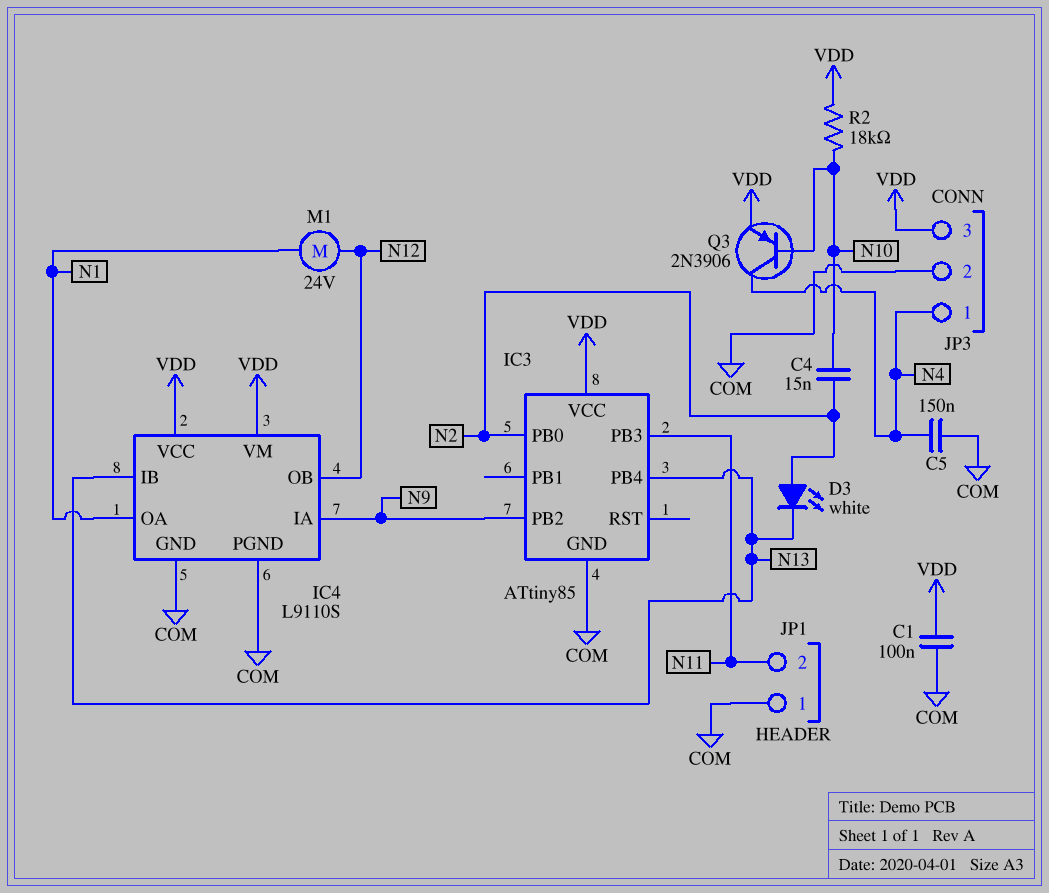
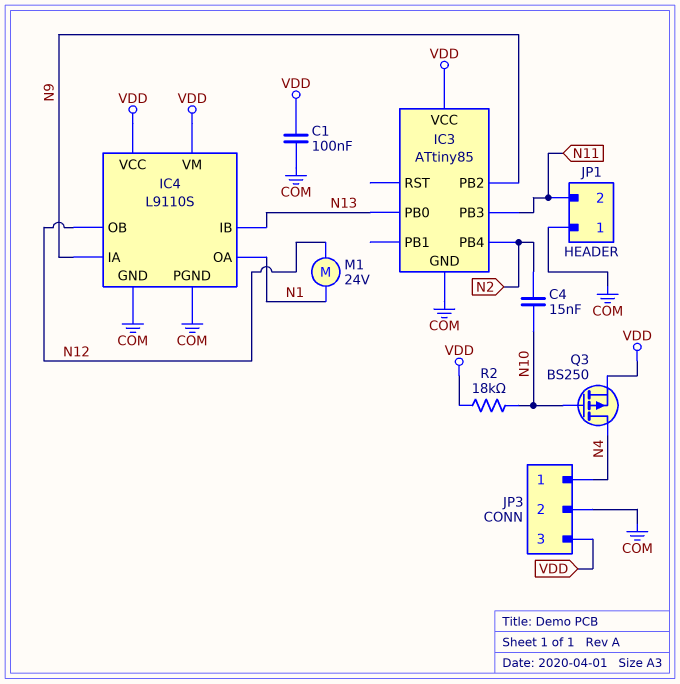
C5: 150nF (COM, N4) -> none
D3: LED white (A N2, K N13) -> none
IC3 pin PB0: N2 -> N13
IC3 pin PB4: N13 -> N2
Q3: PNP 2N3906 (B N10, C N4, E VDD) -> PMOS BS250 (G N10, D N4, S VDD)

